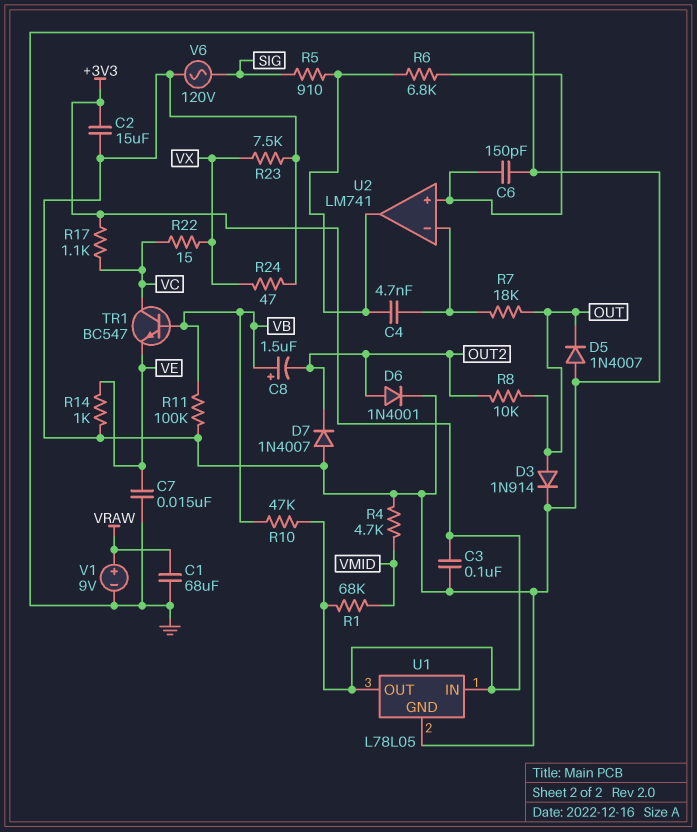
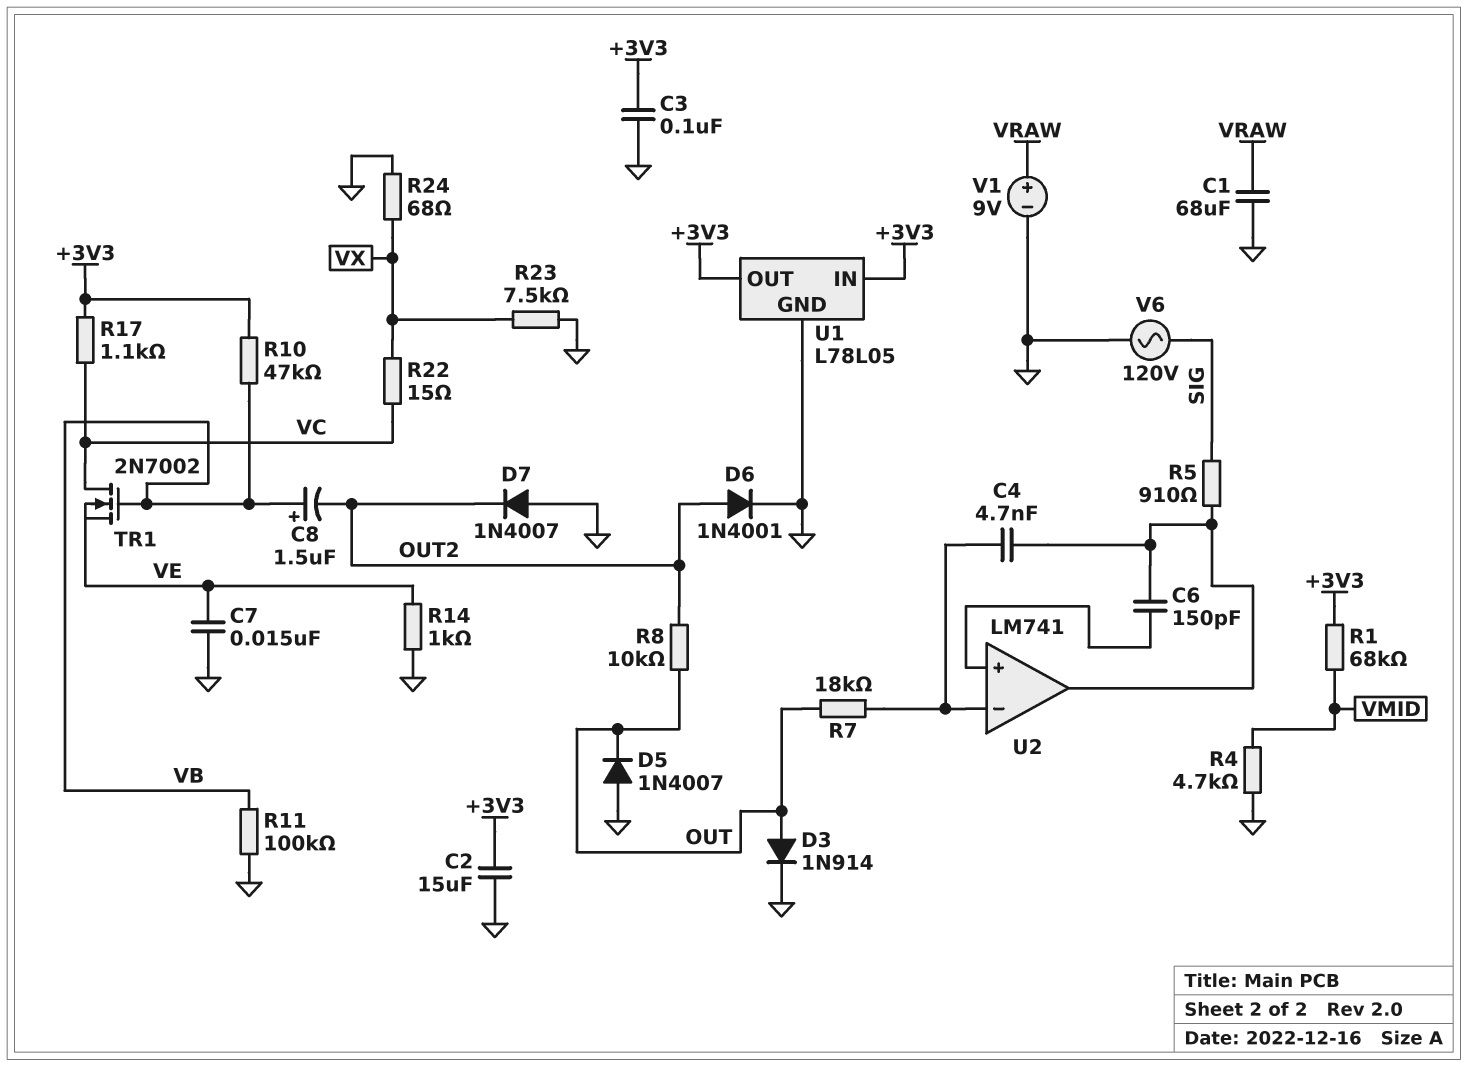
C6: 150pF (GND, U2/in+) -> 150pF (U2/in+, U2/out)
R6: 6.8k (U2/in+, U2/out) -> none
R24: 47 (GND, VX) -> 68 (GND, VX)
TR1: NPN BC547 (B VB, C VC, E VE) -> NMOS 2N7002 (G VB, D VC, S VE)

